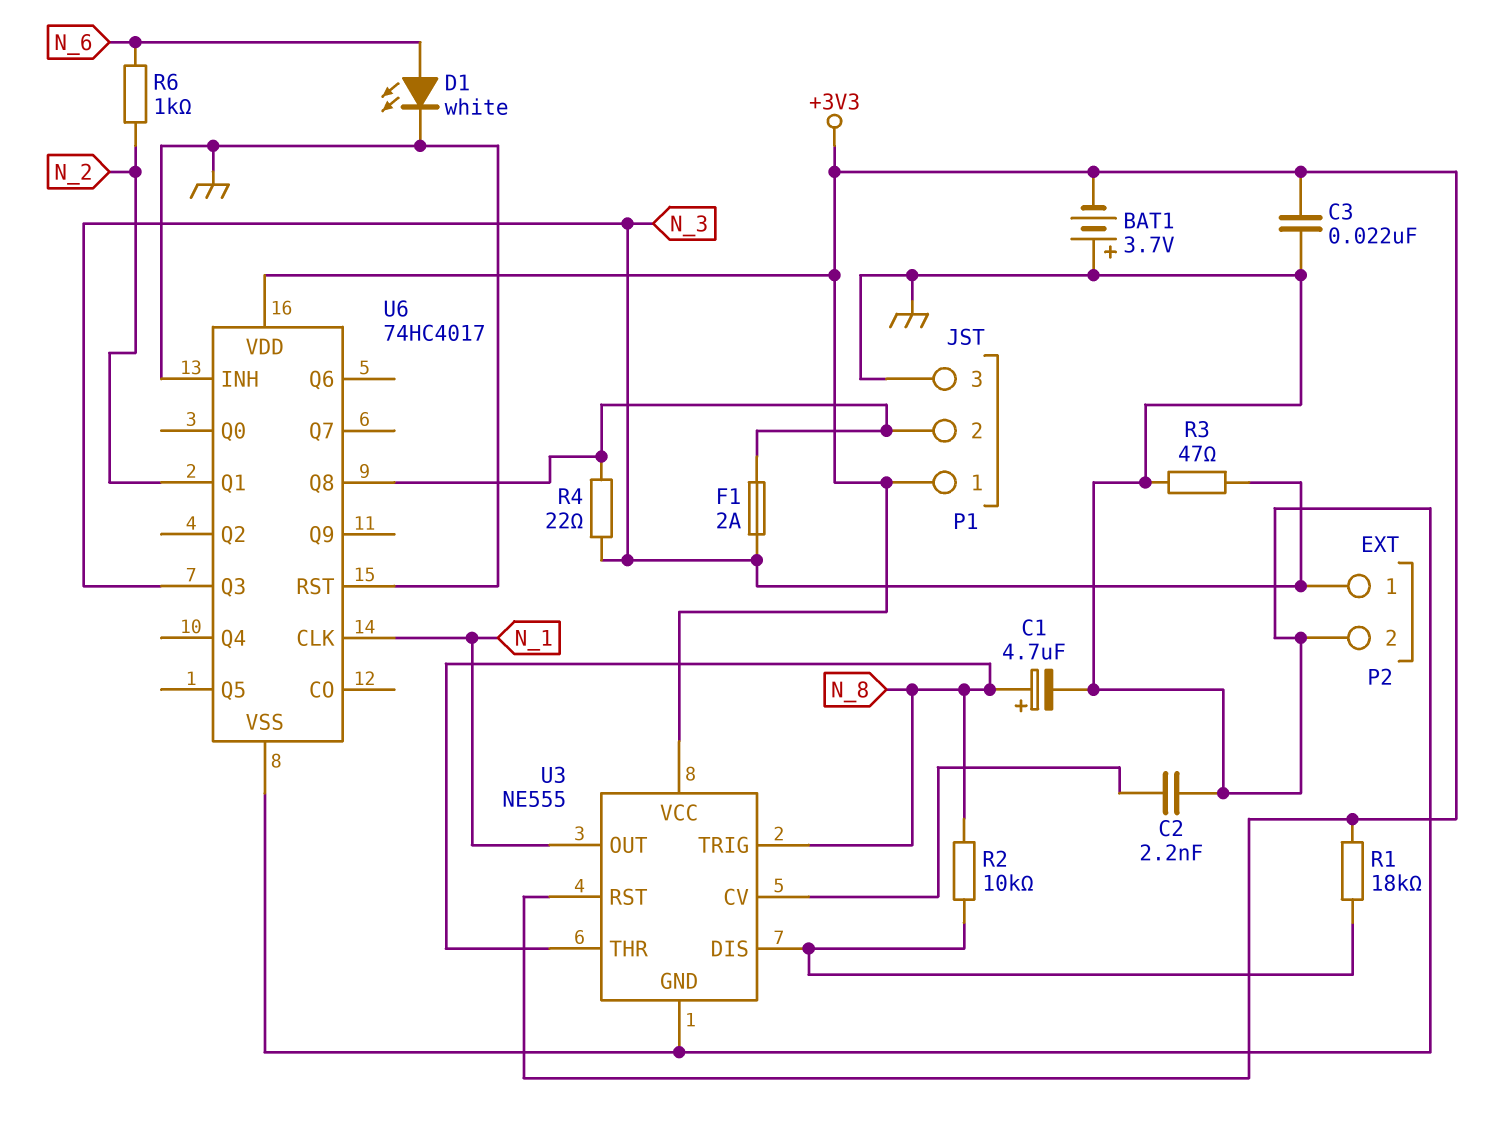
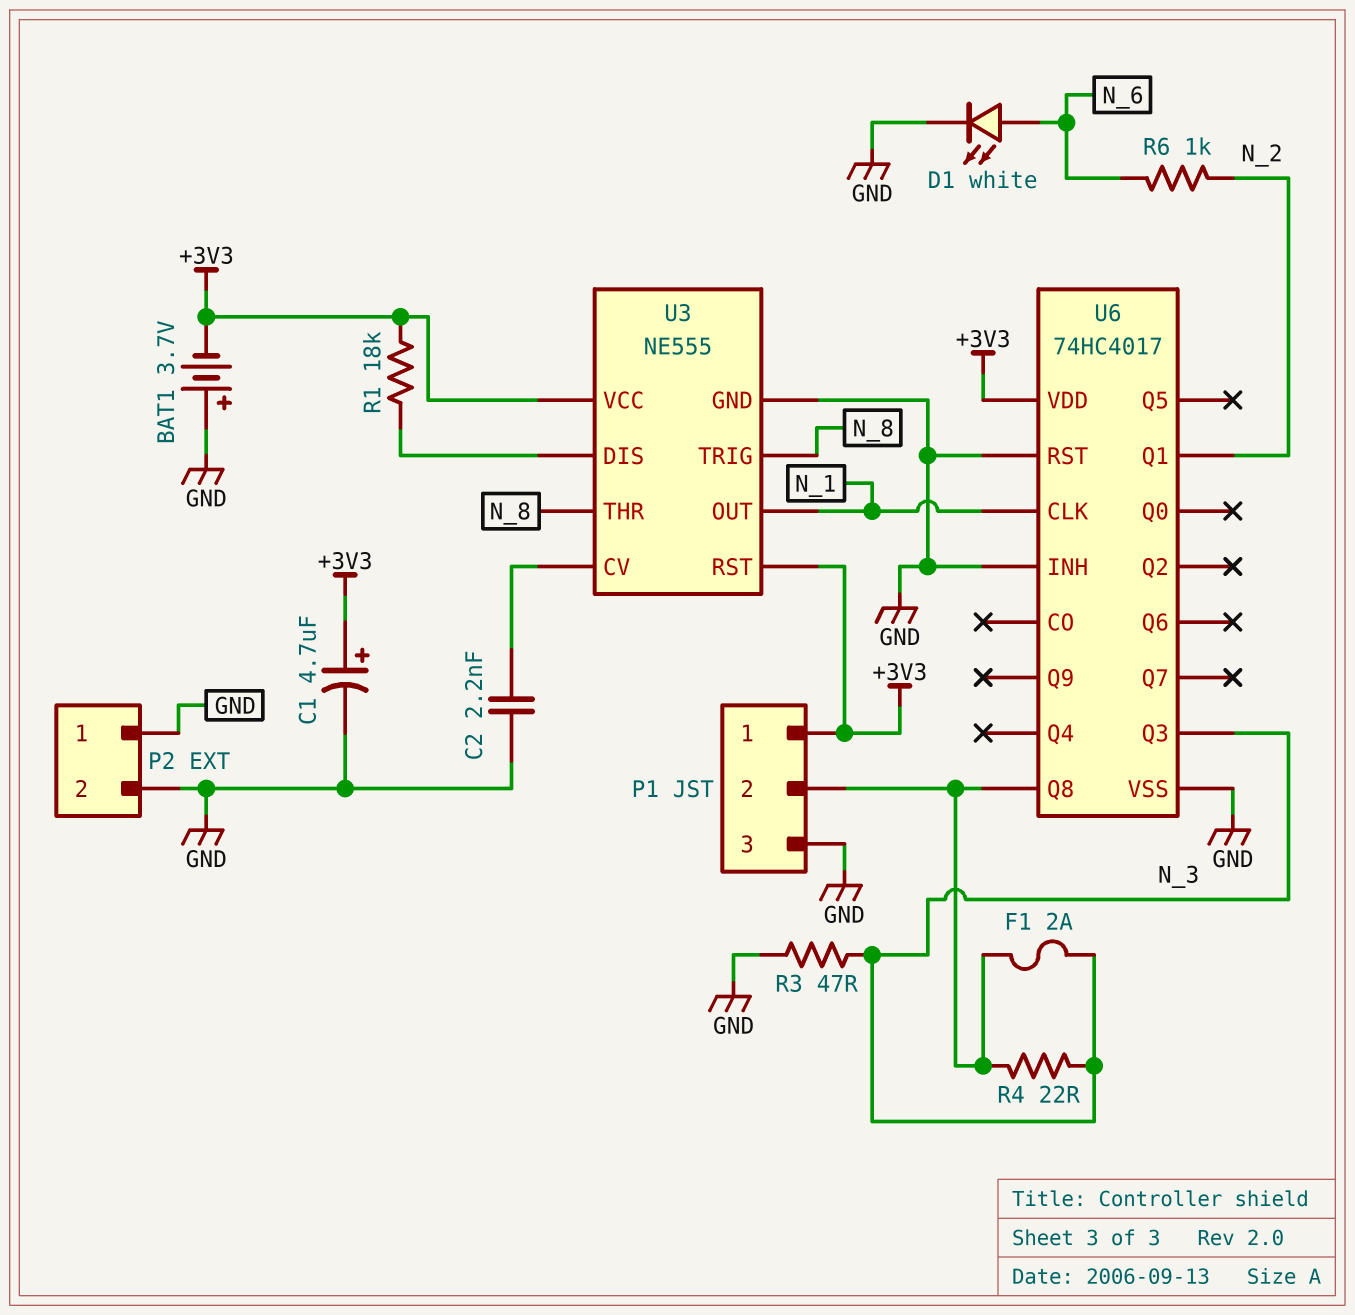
C1: 4.7uF (plus N_8, minus GND) -> 4.7uF (plus +3V3, minus GND)
C3: 22nF (+3V3, GND) -> none
P2 pin 1: N_3 -> GND
R2: 10k (N_8, U3/DIS) -> none

